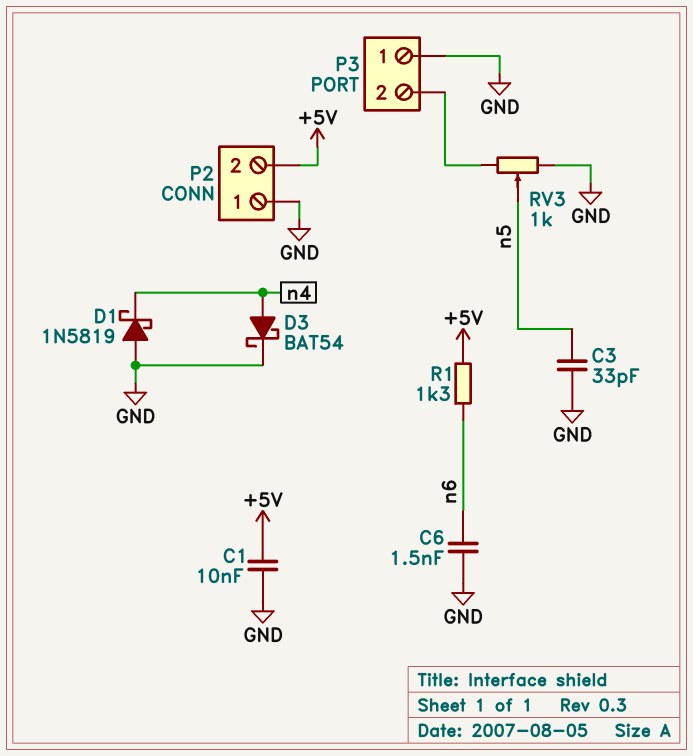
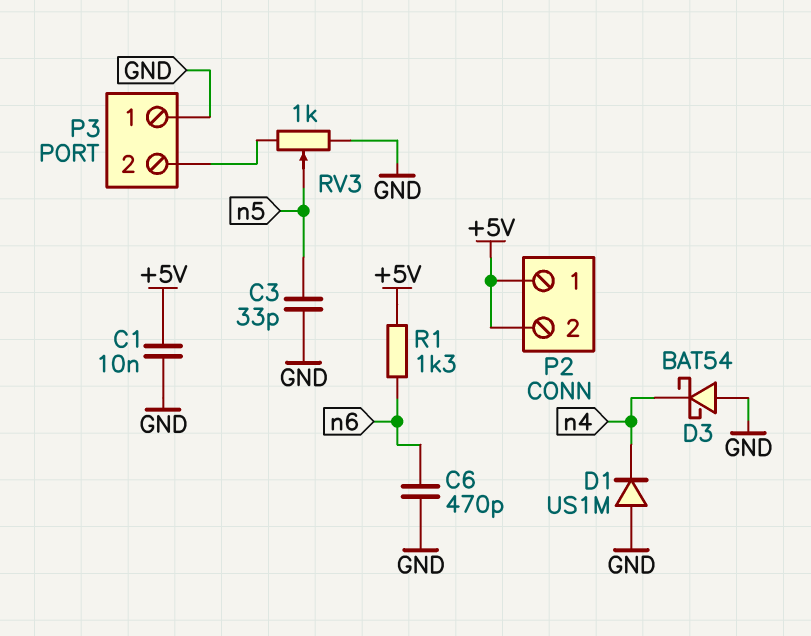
C6: 1.5nF (GND, n6) -> 470pF (GND, n6)
D1: schottky 1N5819 (A GND, K n4) -> diode US1M (A GND, K n4)
D3: schottky BAT54 (A n4, K GND) -> schottky BAT54 (A GND, K n4)
P2 pin 1: GND -> +5V

